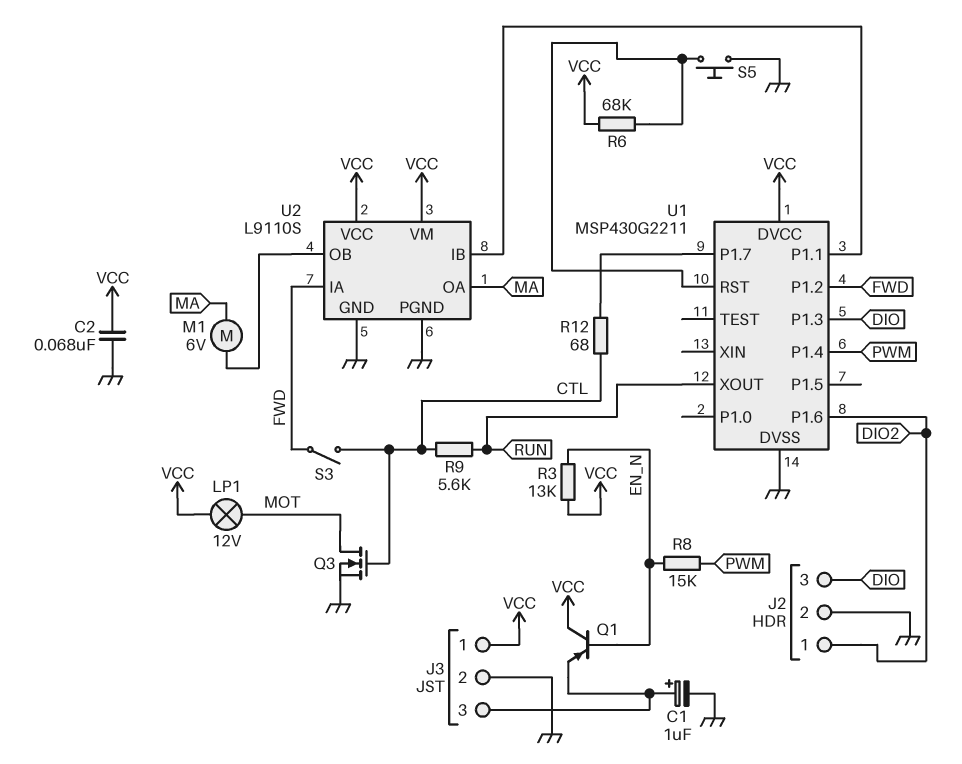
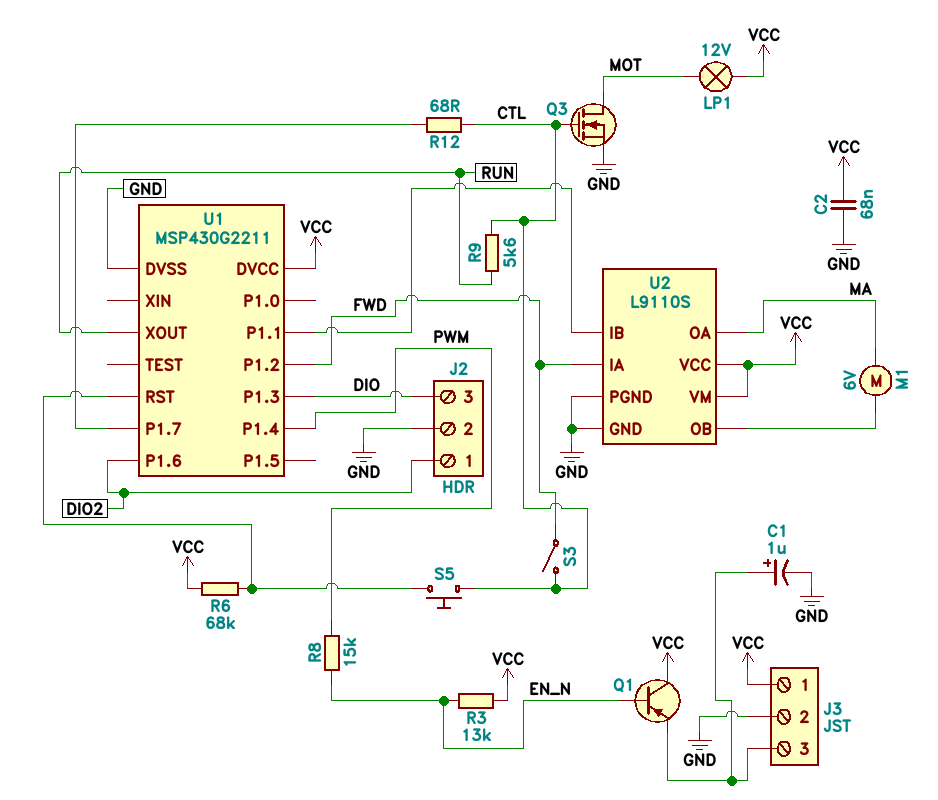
S5: button (GND, U1/RST) -> button (CTL, U1/RST)

